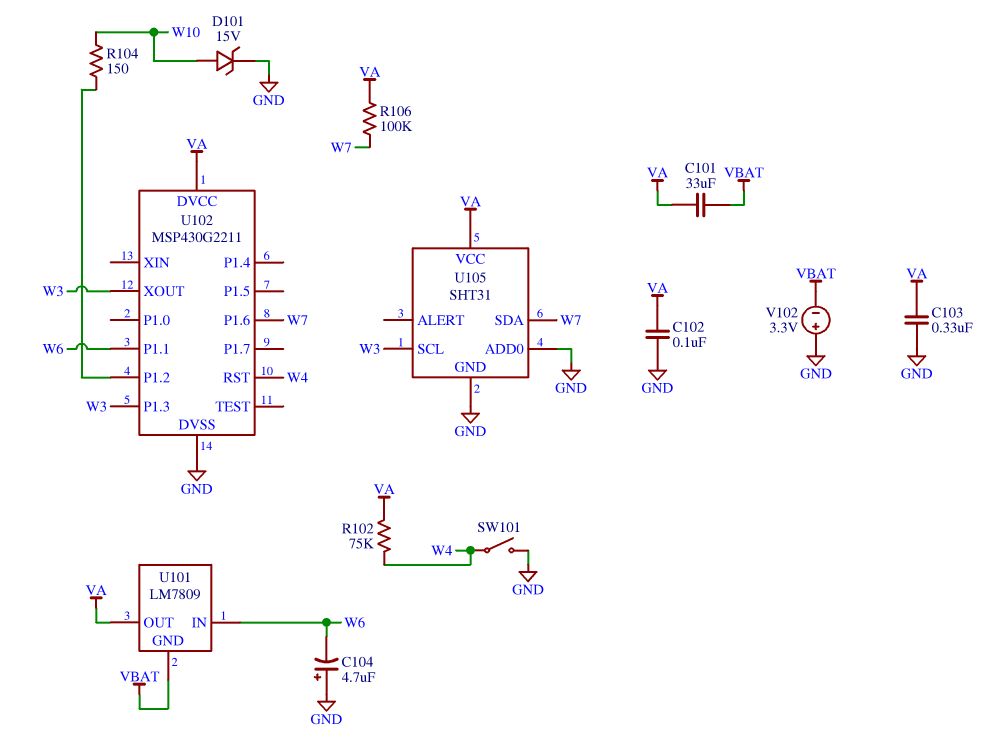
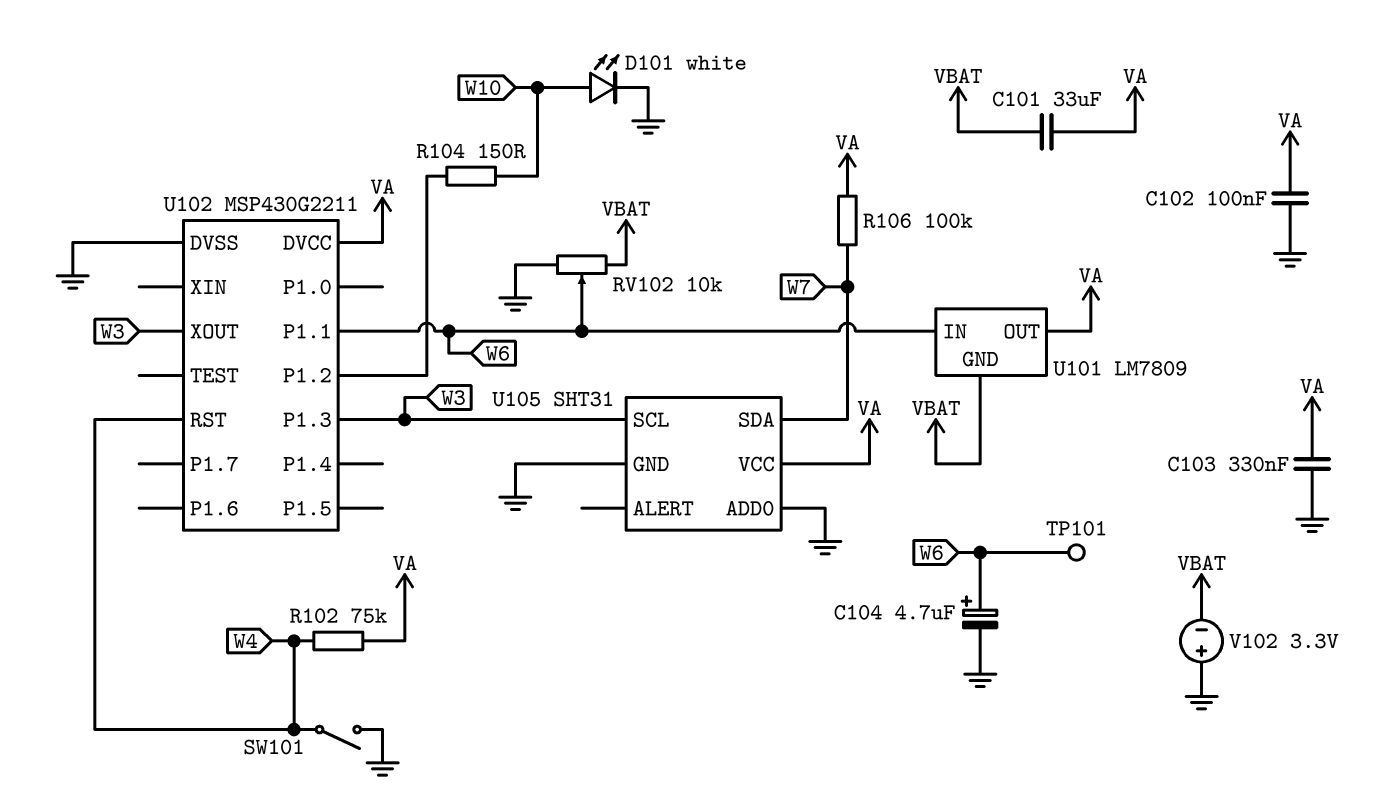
C104: 4.7uF (plus GND, minus W6) -> 4.7uF (plus W6, minus GND)
D101: zener 15V (A W10, K GND) -> LED white (A W10, K GND)
RV102: none -> 10k (GND, VBAT, wiper W6)
TP101: none -> test point (W6)
U102 pin P1.6: W7 -> none

